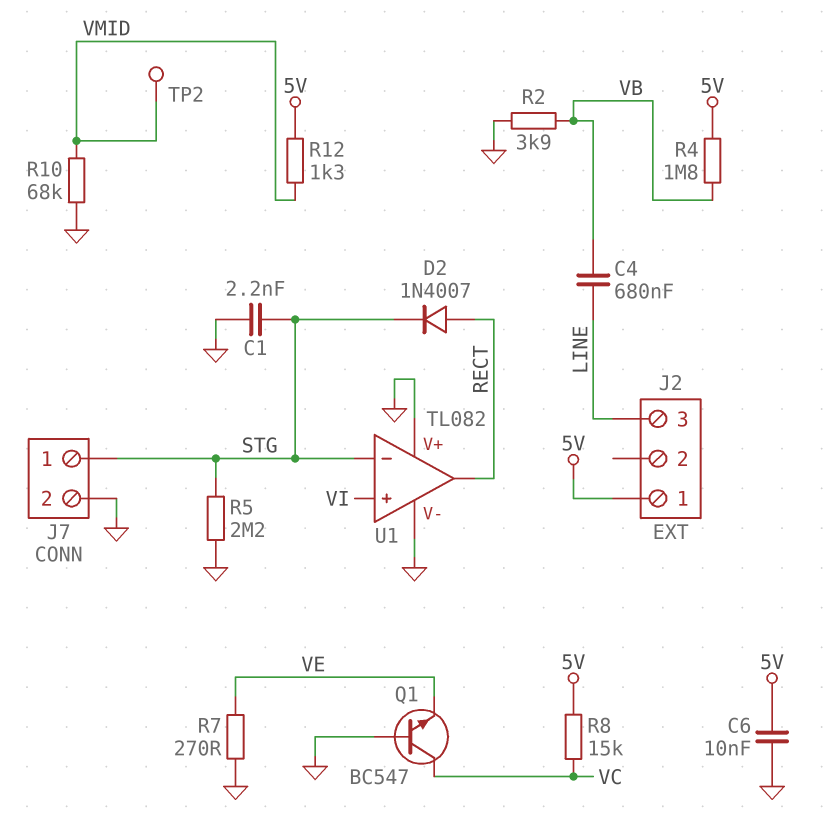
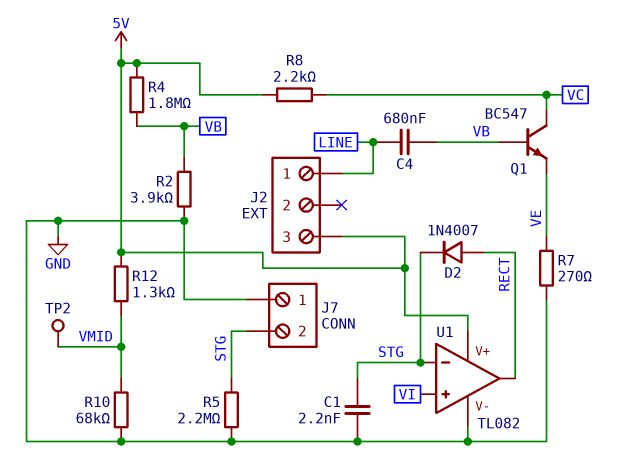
C6: 10nF (5V, GND) -> none
J2 pin 1: 5V -> LINE
J2 pin 3: LINE -> 5V
J7 pin 1: STG -> GND
J7 pin 2: GND -> STG
Q1: NPN BC547 (B GND, C VC, E VE) -> NPN BC547 (B VB, C VC, E VE)
R8: 15k (5V, VC) -> 2.2k (5V, VC)
U1 pin V+: GND -> 5V

